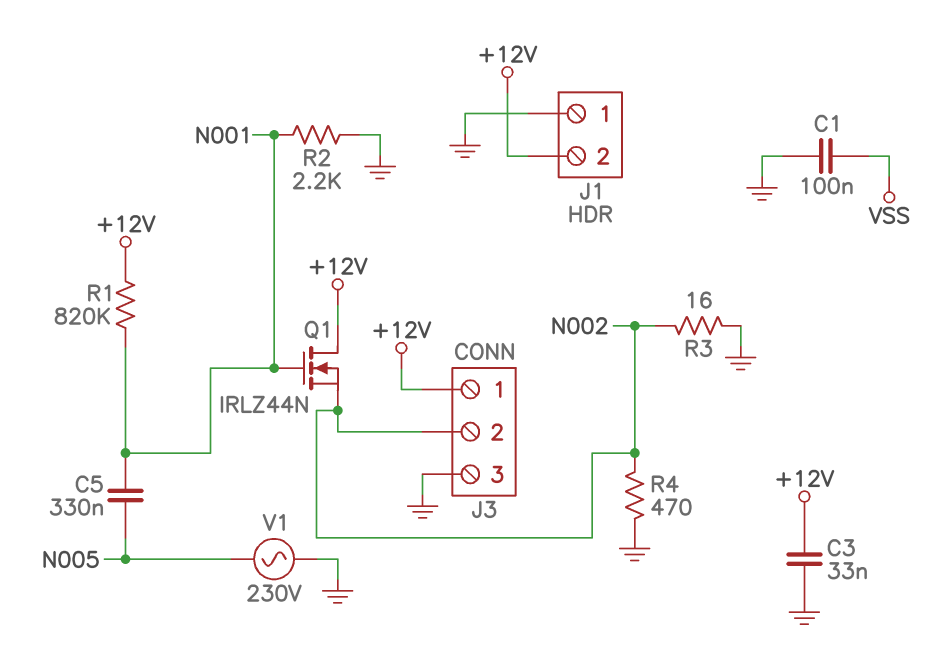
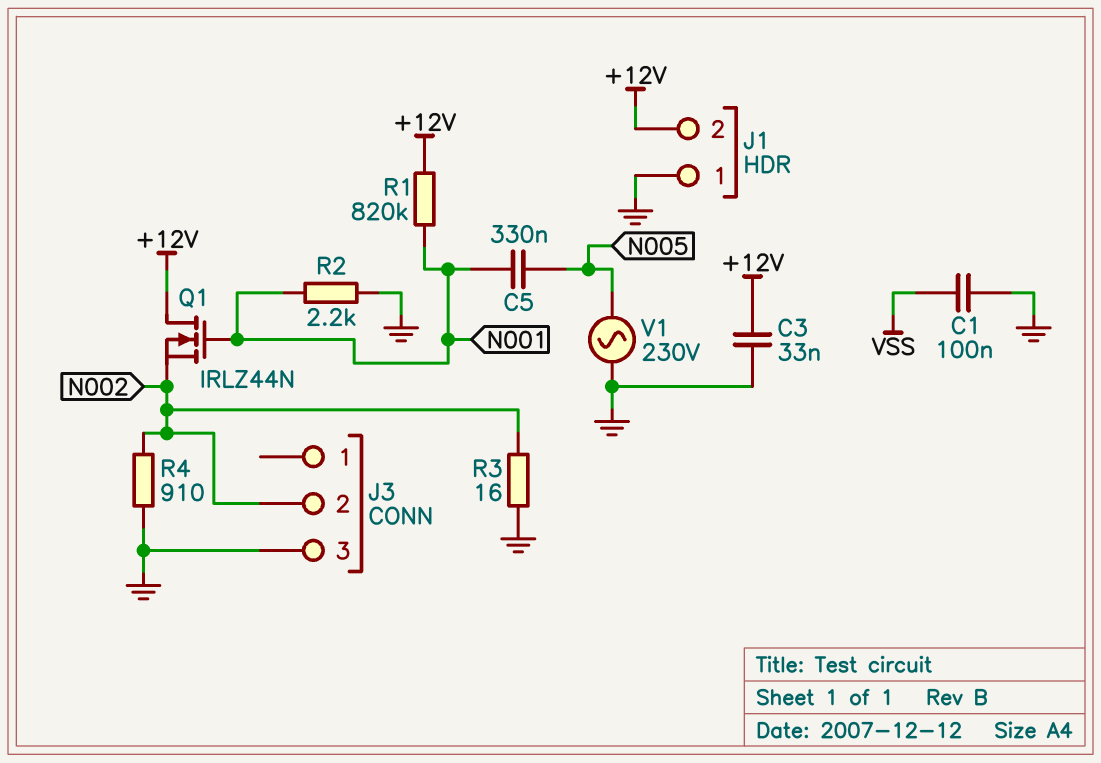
J3 pin 1: +12V -> none
R4: 470 (GND, N002) -> 910 (GND, N002)

